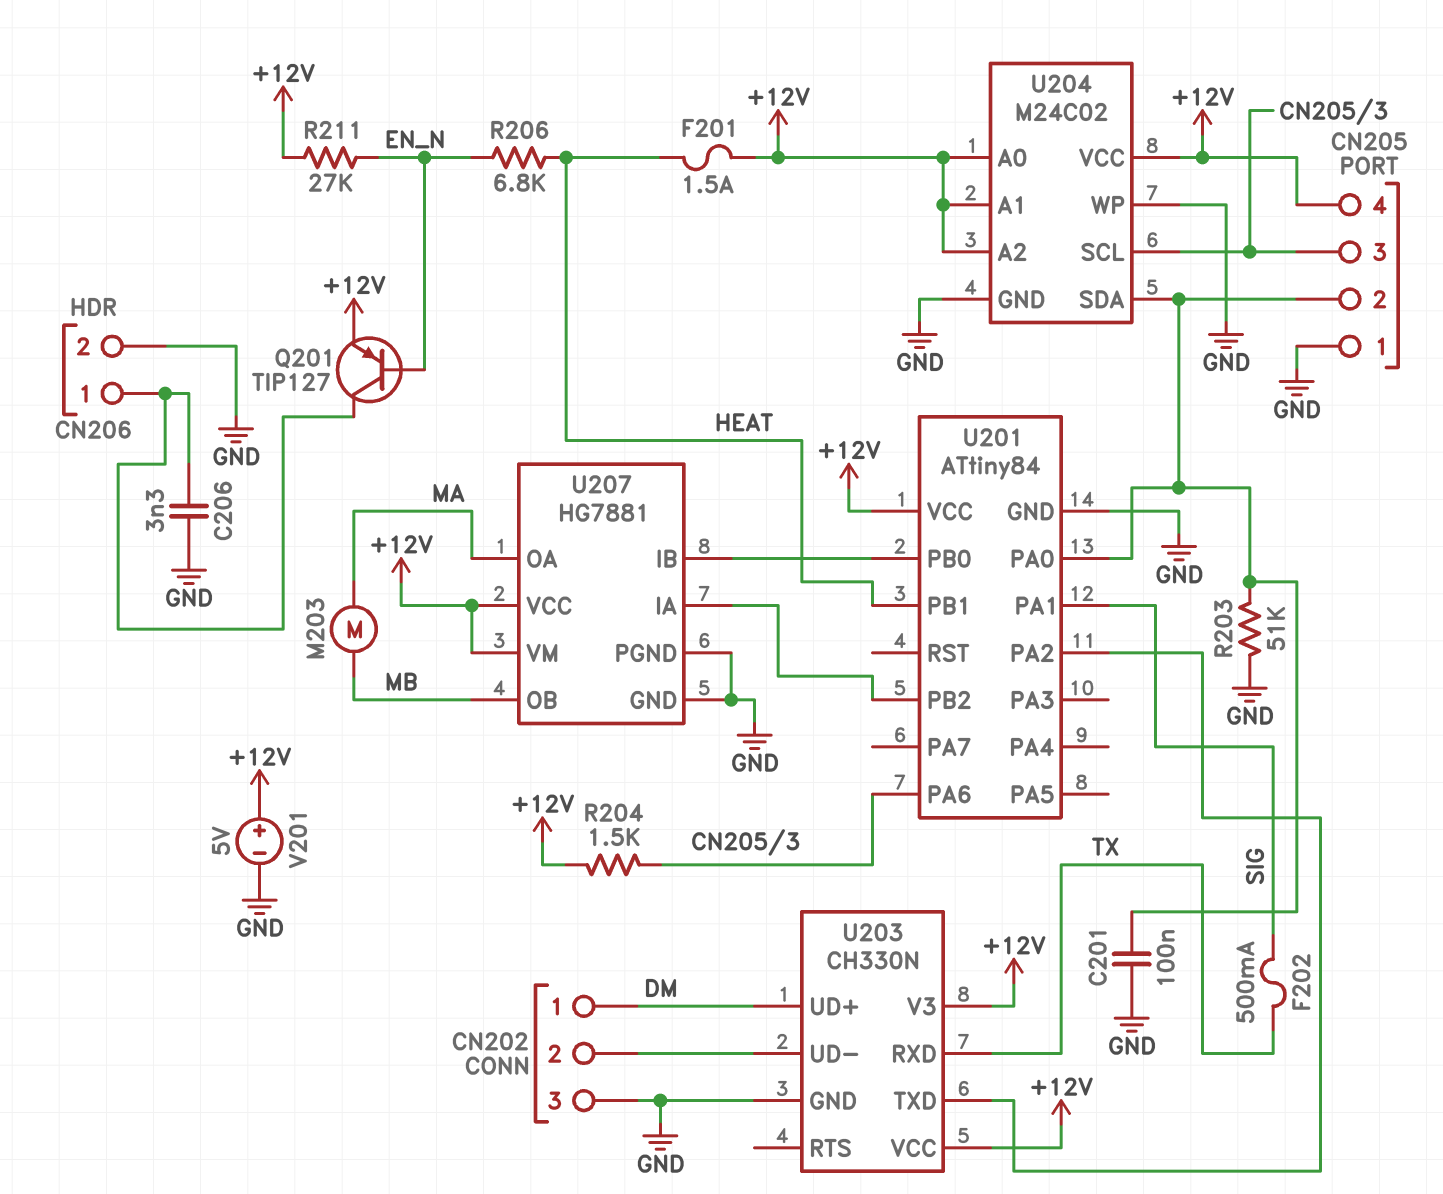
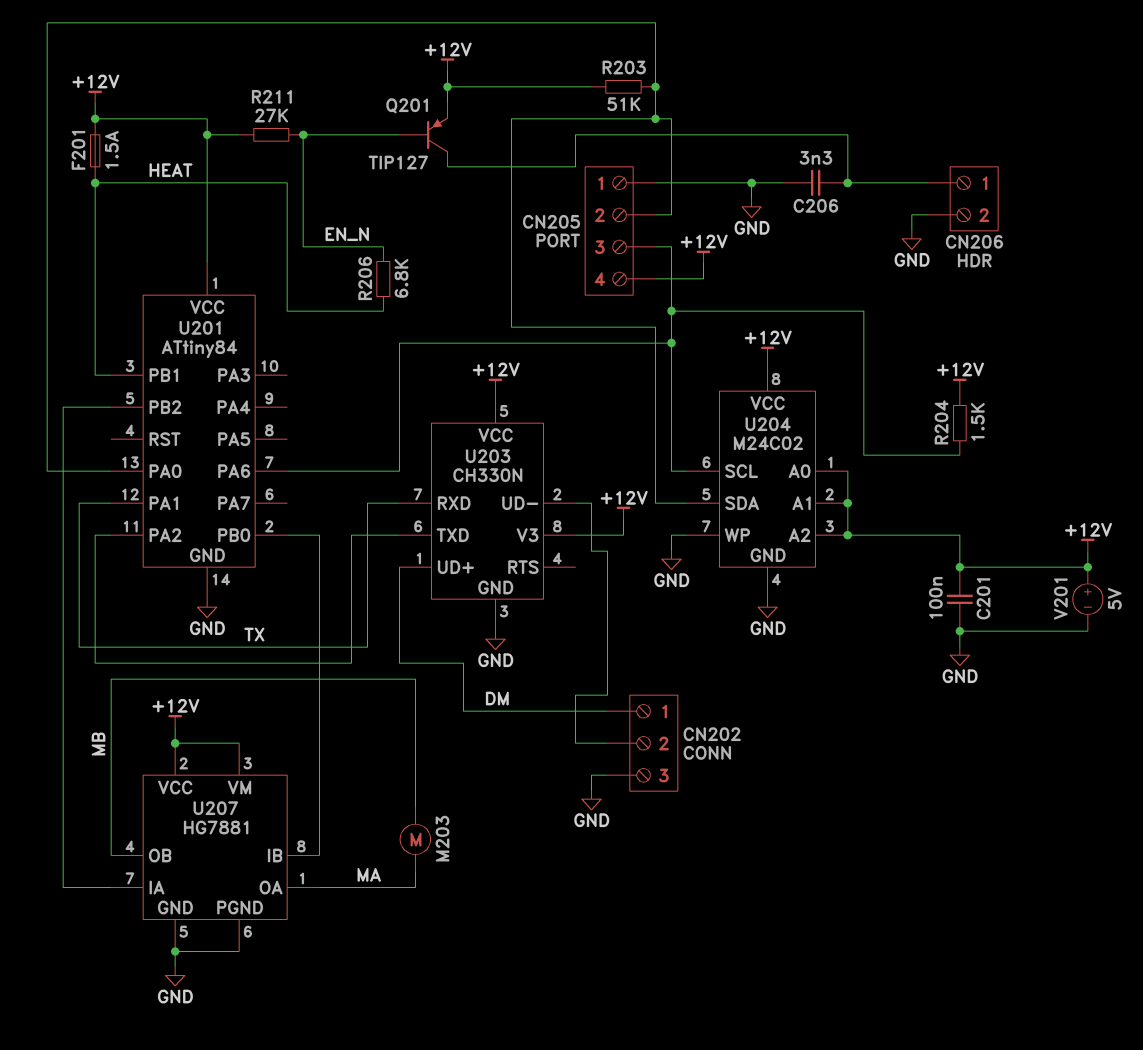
C201: 100nF (CN205/2, GND) -> 100nF (+12V, GND)
F202: 500mA (SIG, TX) -> none
R203: 51k (CN205/2, GND) -> 51k (+12V, CN205/2)
U201 pin PA1: SIG -> TX

